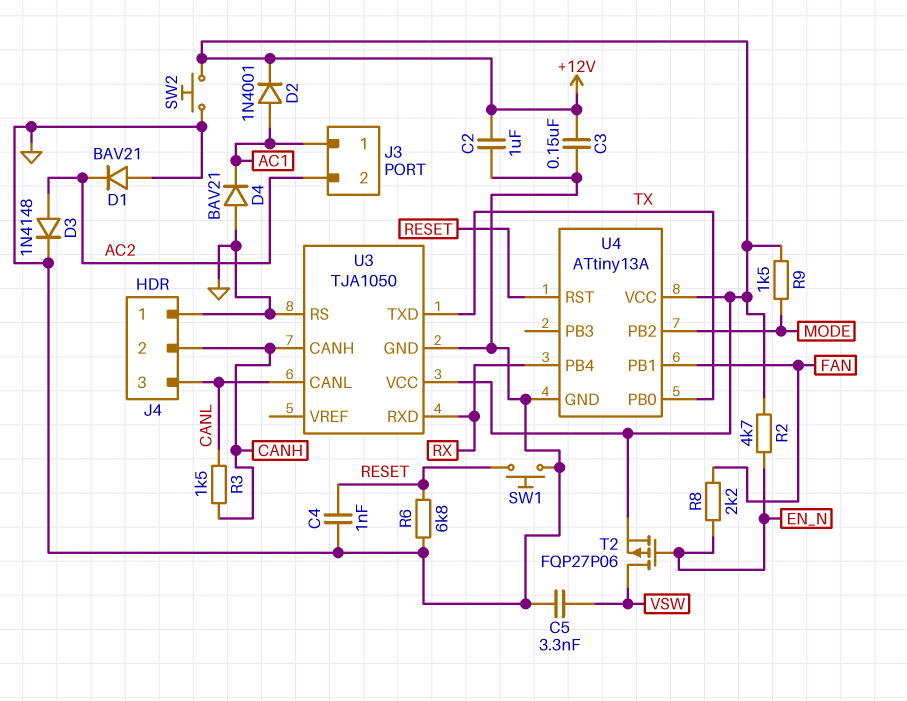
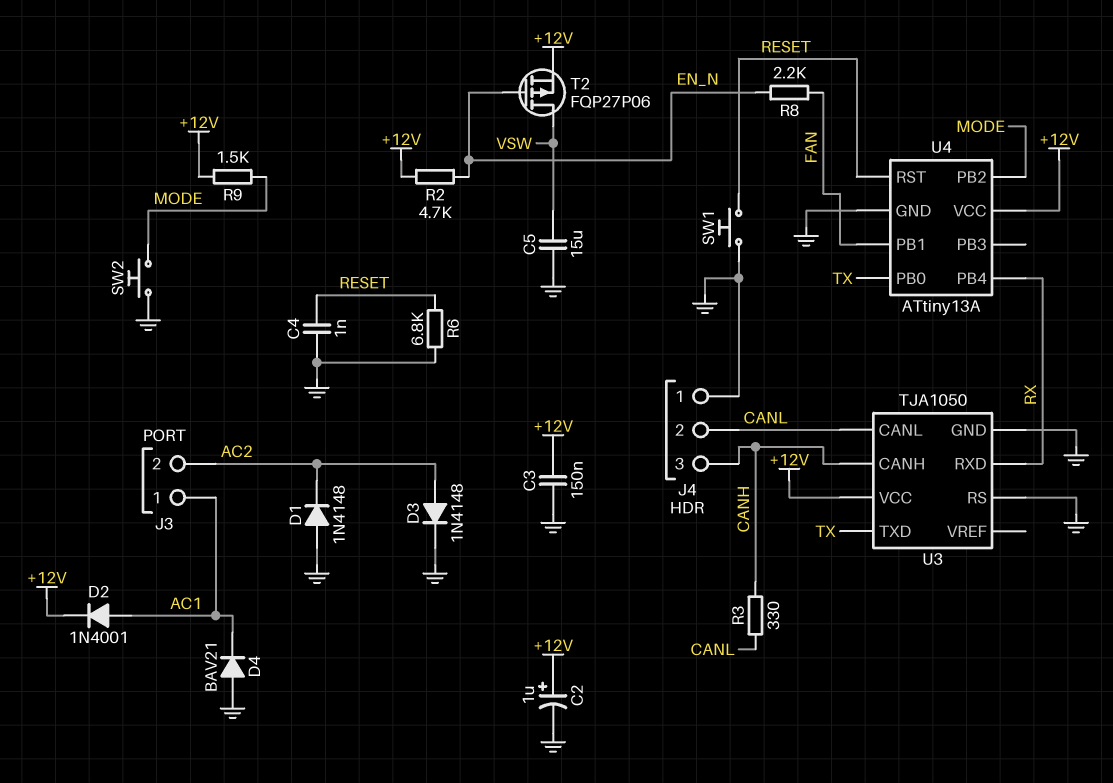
C2: 1uF (+12V, GND) -> 1uF (plus +12V, minus GND)
C5: 3.3nF (GND, VSW) -> 15uF (GND, VSW)
D1: diode BAV21 (A GND, K AC2) -> diode 1N4148 (A GND, K AC2)
J4 pin 2: CANH -> CANL
J4 pin 3: CANL -> CANH
R3: 1.5k (CANH, CANL) -> 330 (CANH, CANL)
SW2: button (+12V, GND) -> button (GND, MODE)

